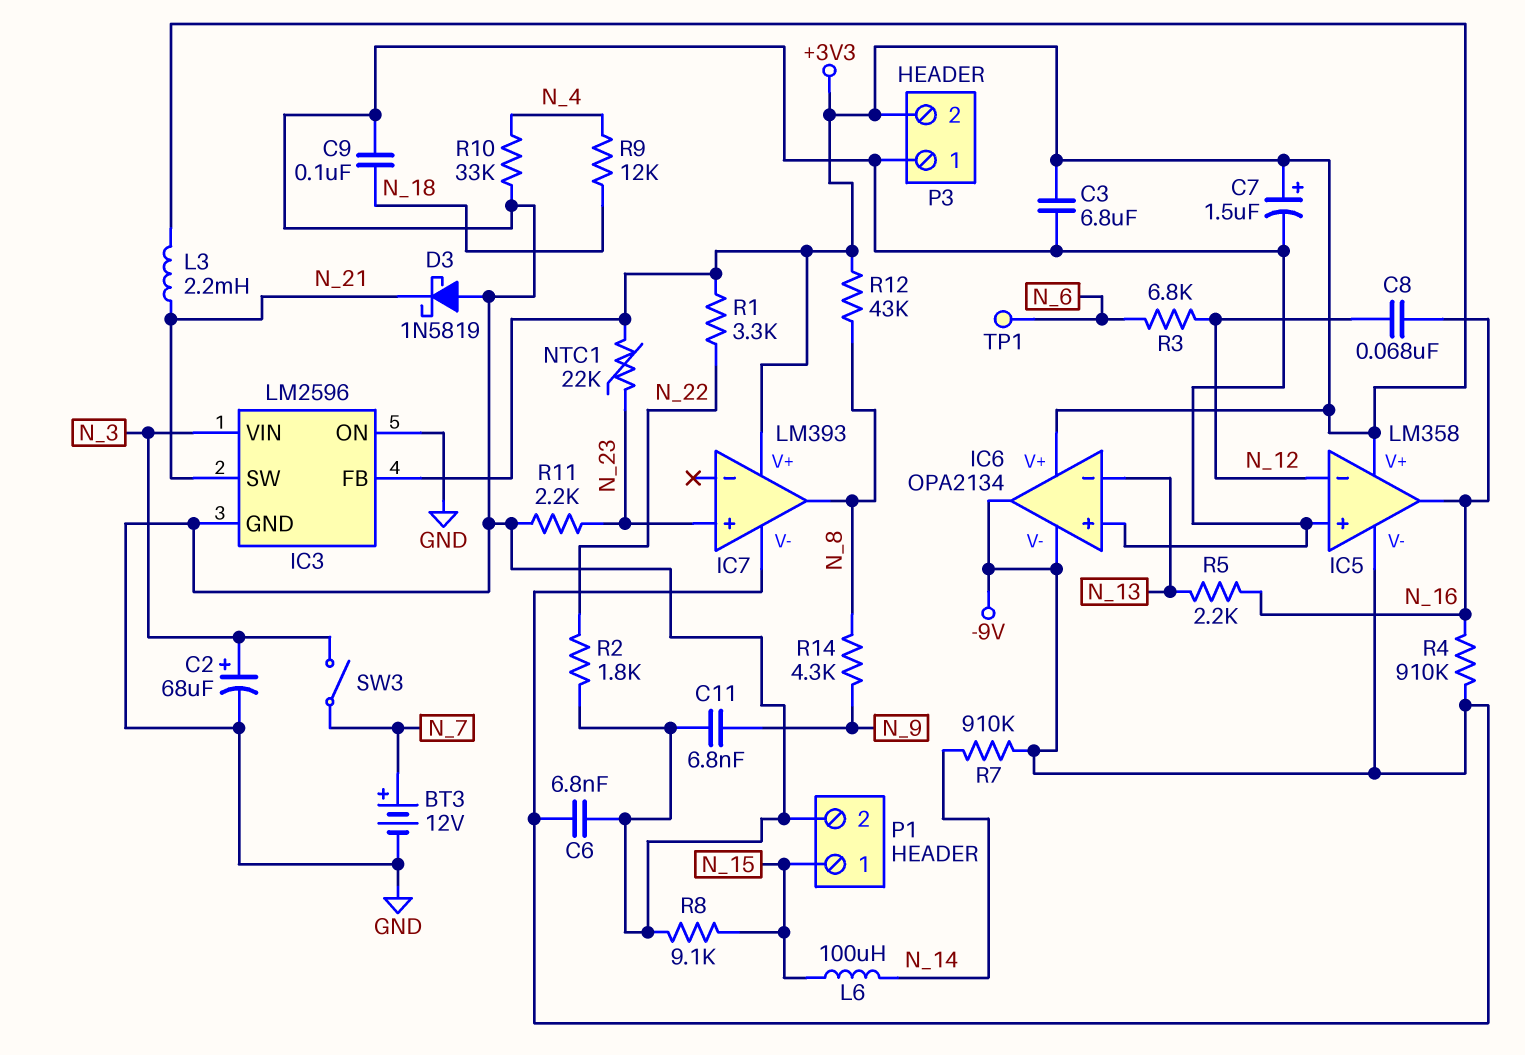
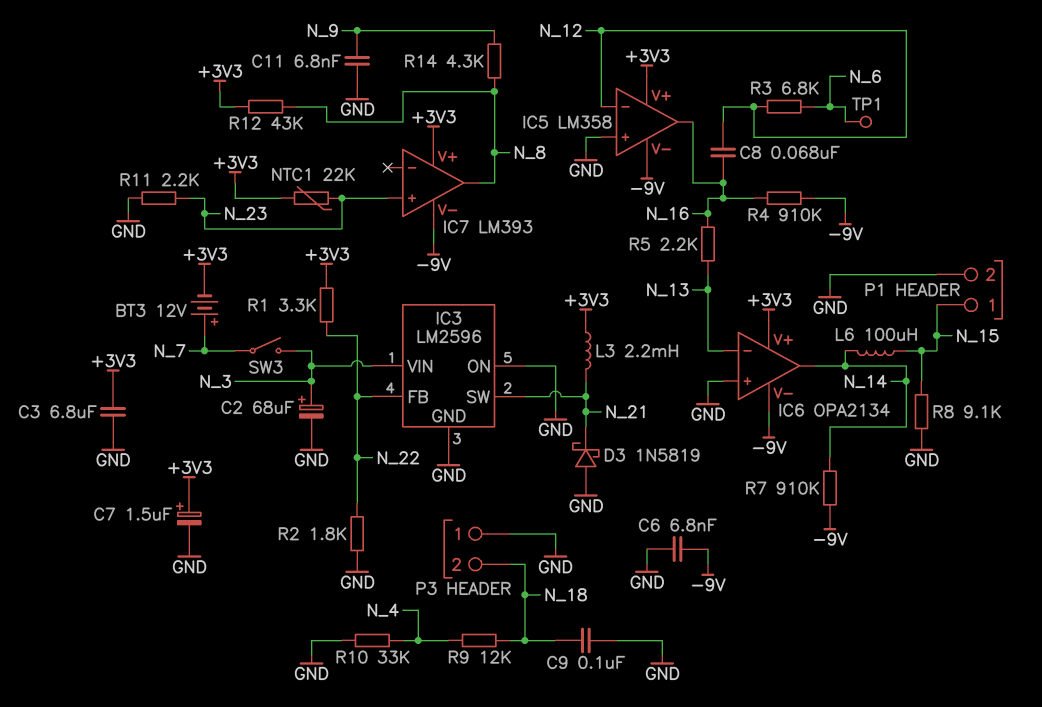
BT3: 12V (plus N_7, minus GND) -> 12V (plus N_7, minus +3V3)
IC3 pin FB: +3V3 -> N_22
IC6 pin out: -9V -> N_14
P3 pin 2: +3V3 -> N_18

